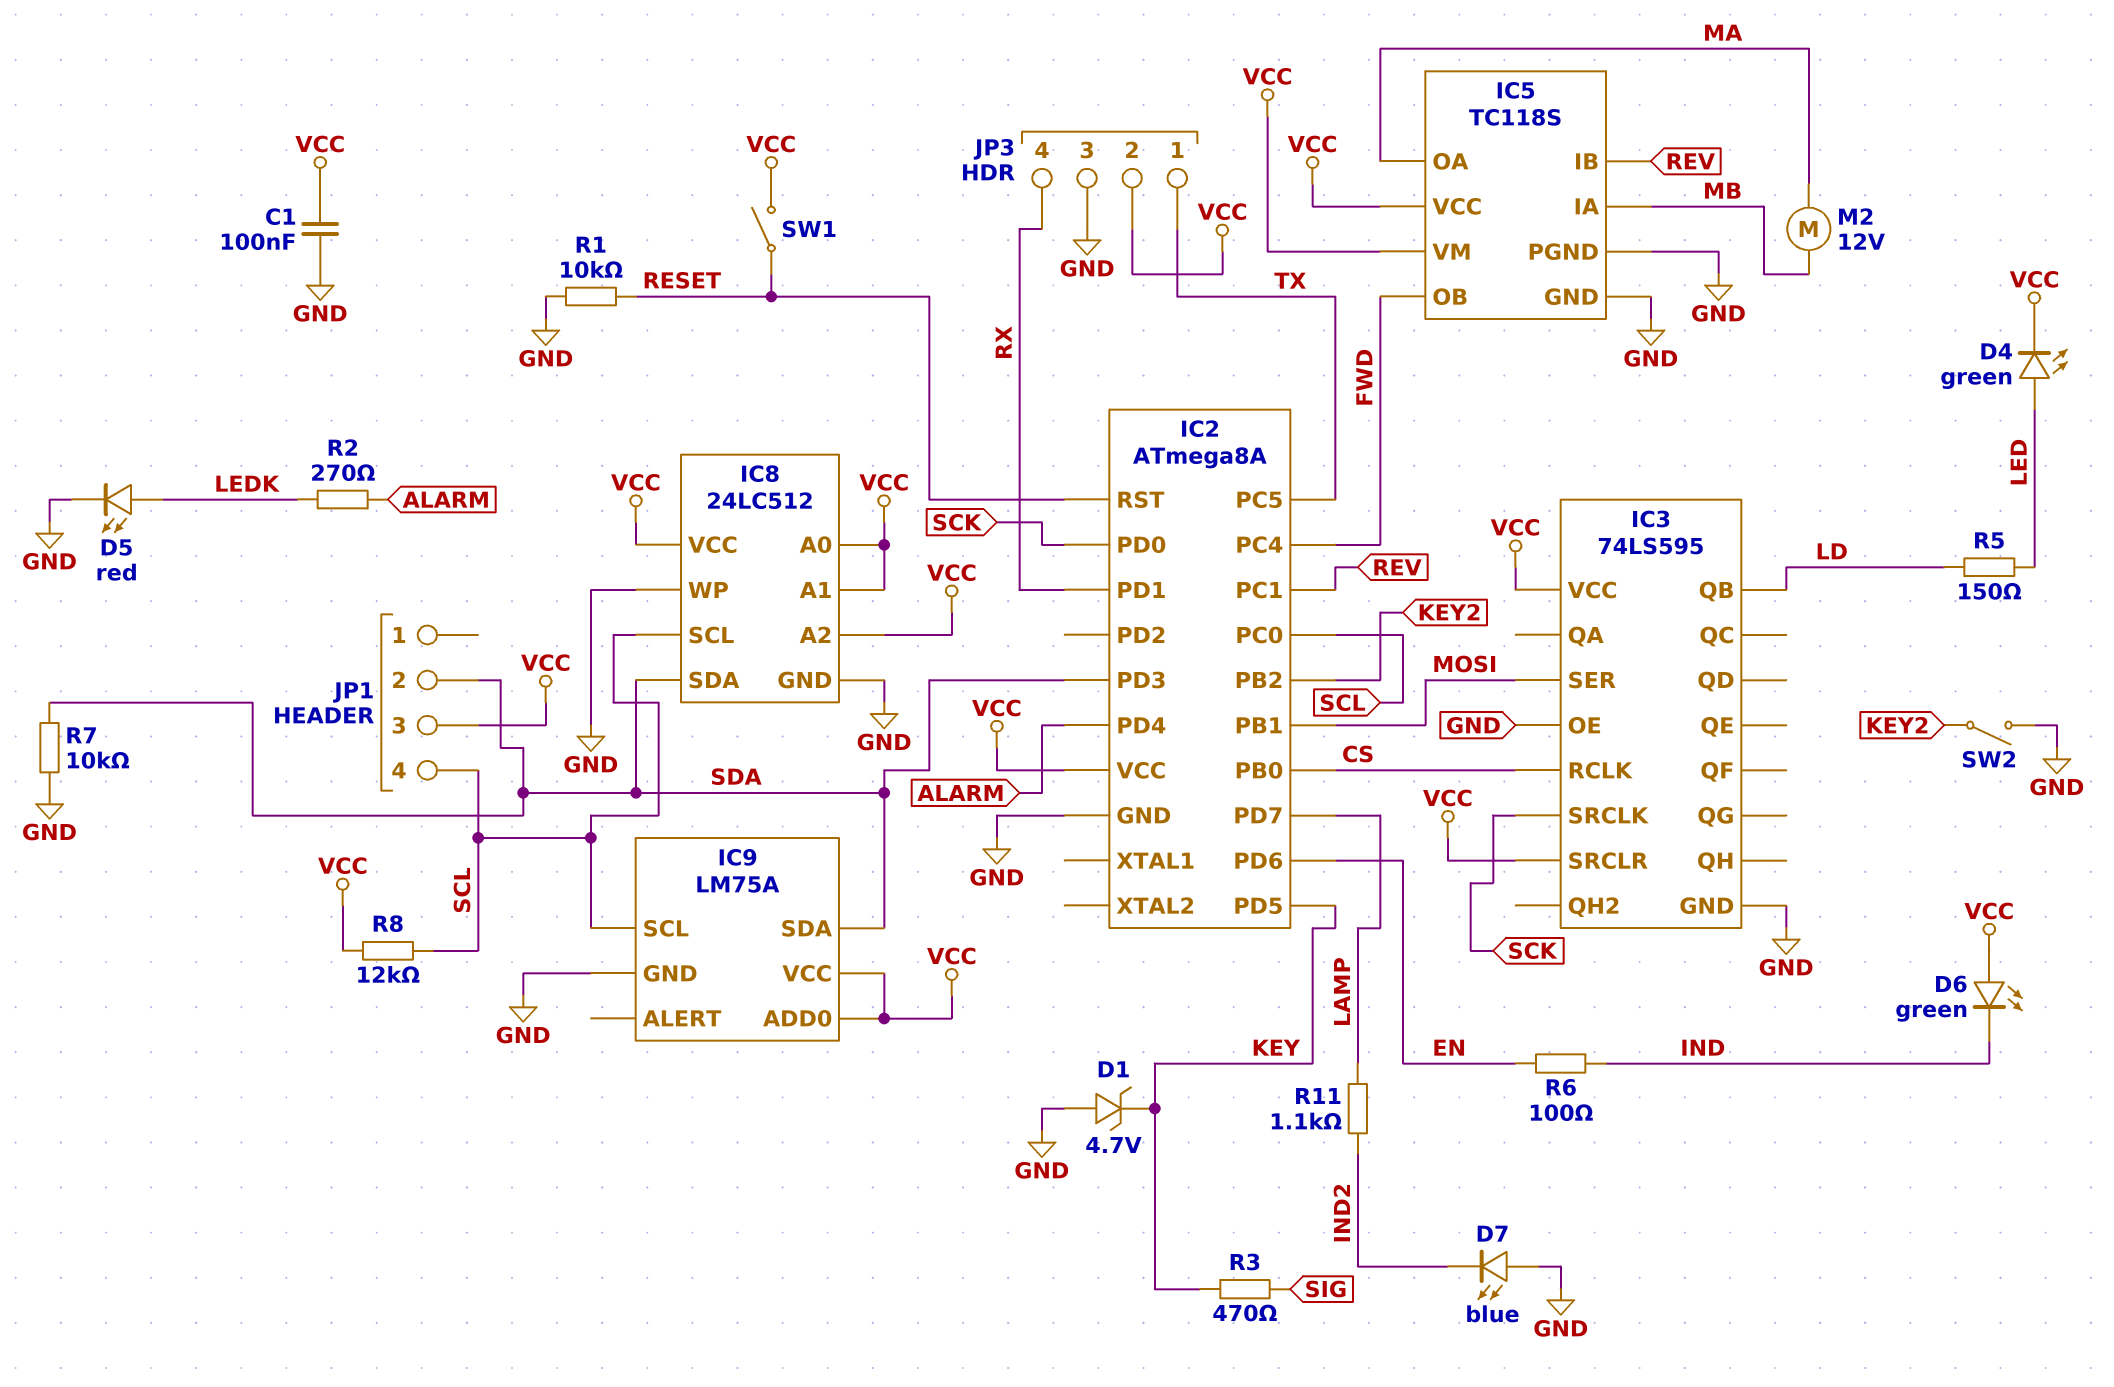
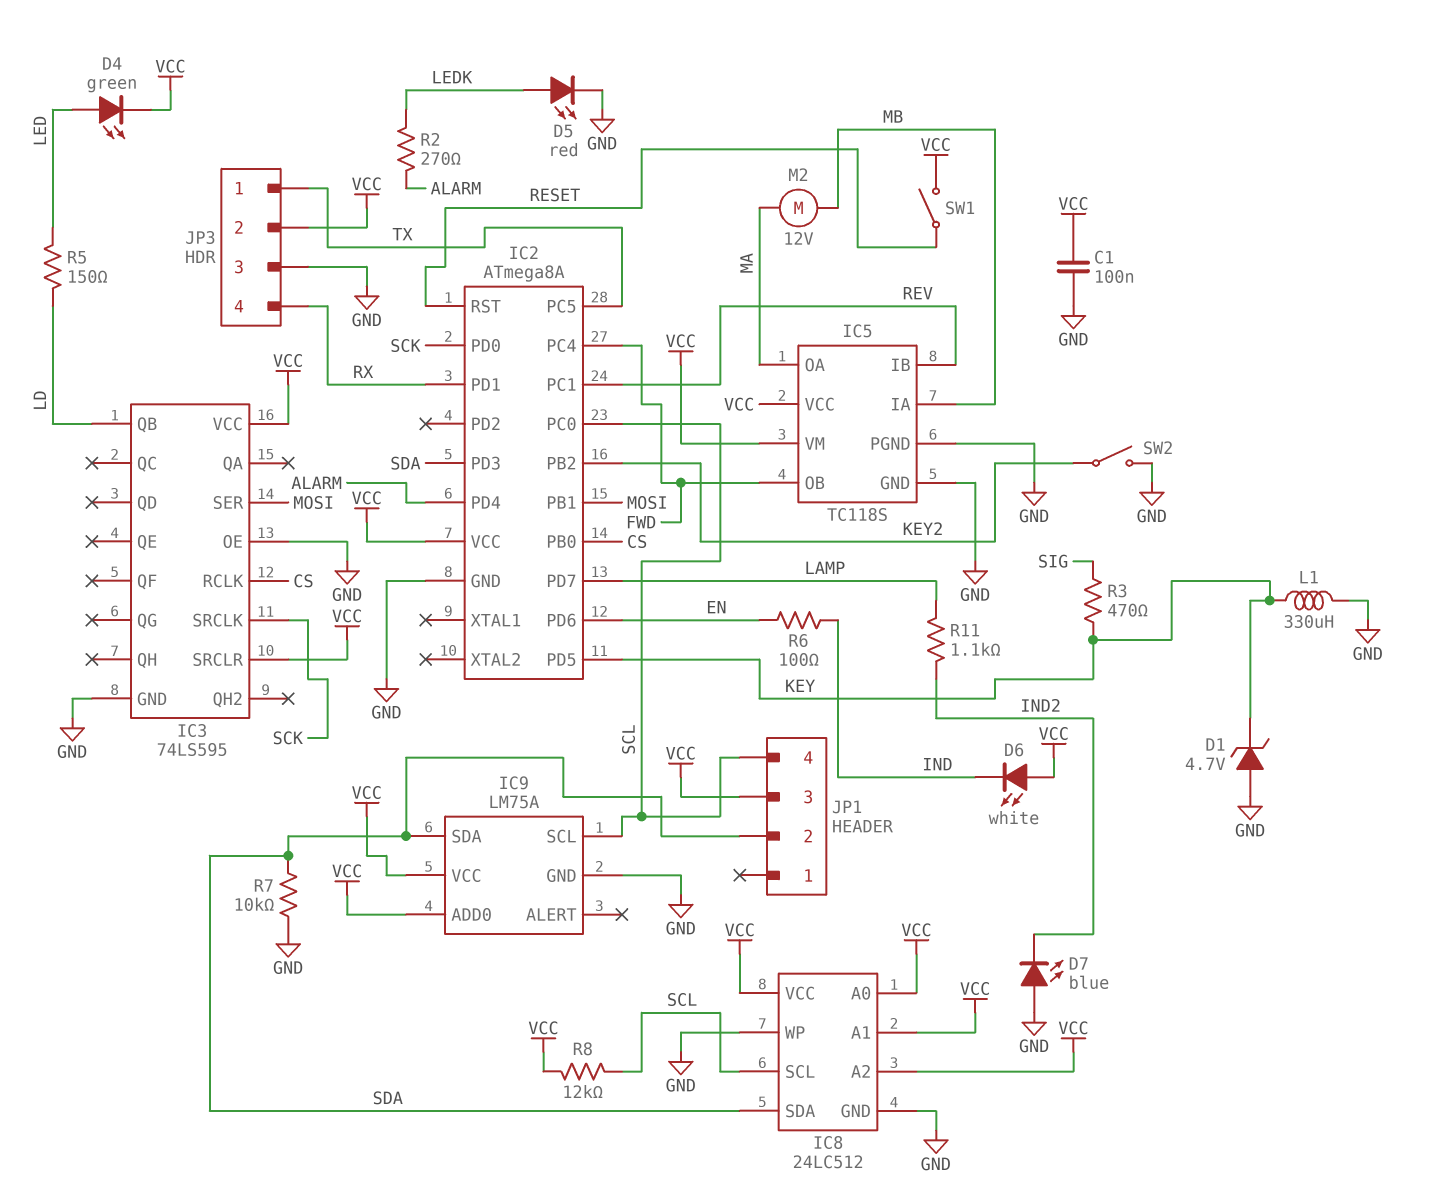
D6: LED green (A VCC, K IND) -> LED white (A VCC, K IND)
L1: none -> 330uH (GND, KEY)
R1: 10k (GND, RESET) -> none

